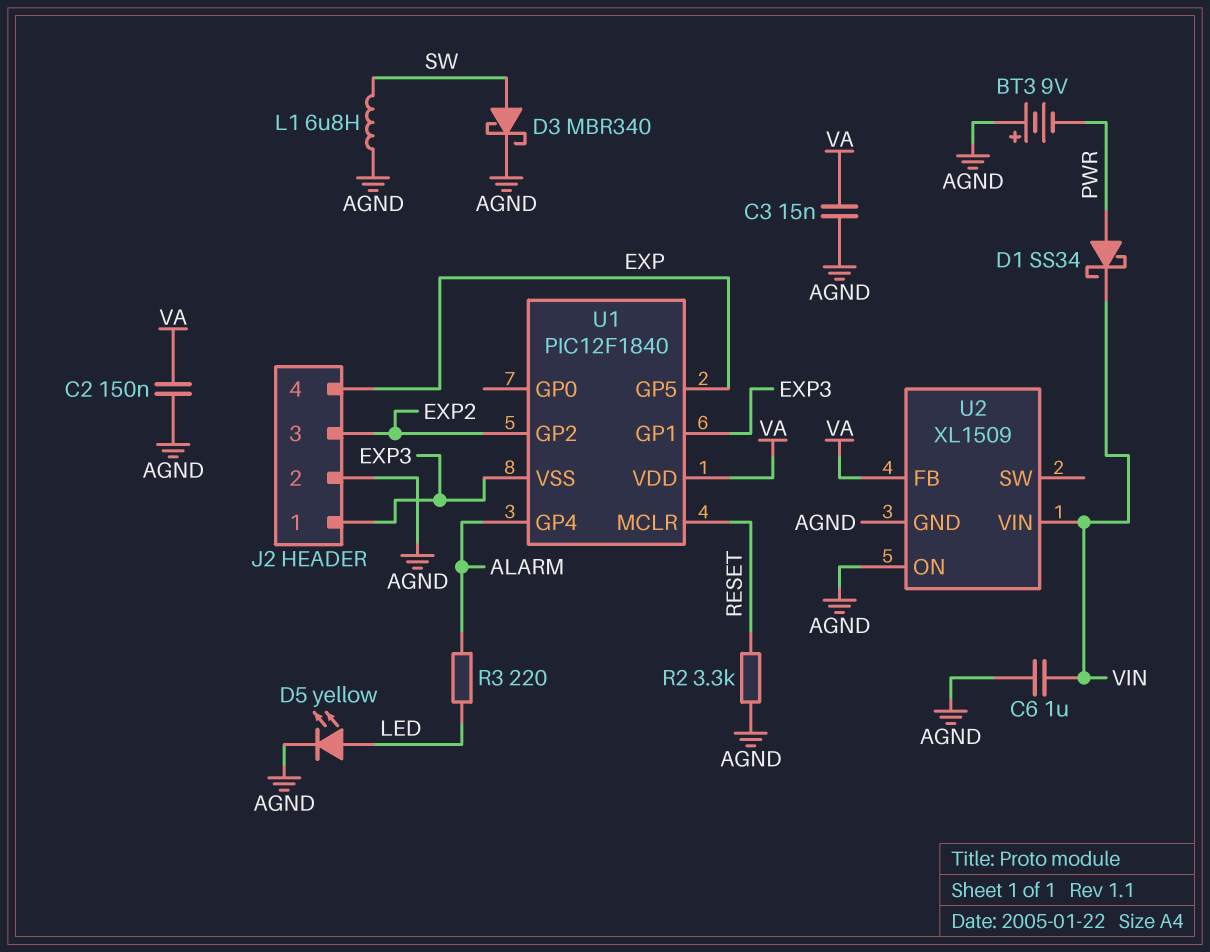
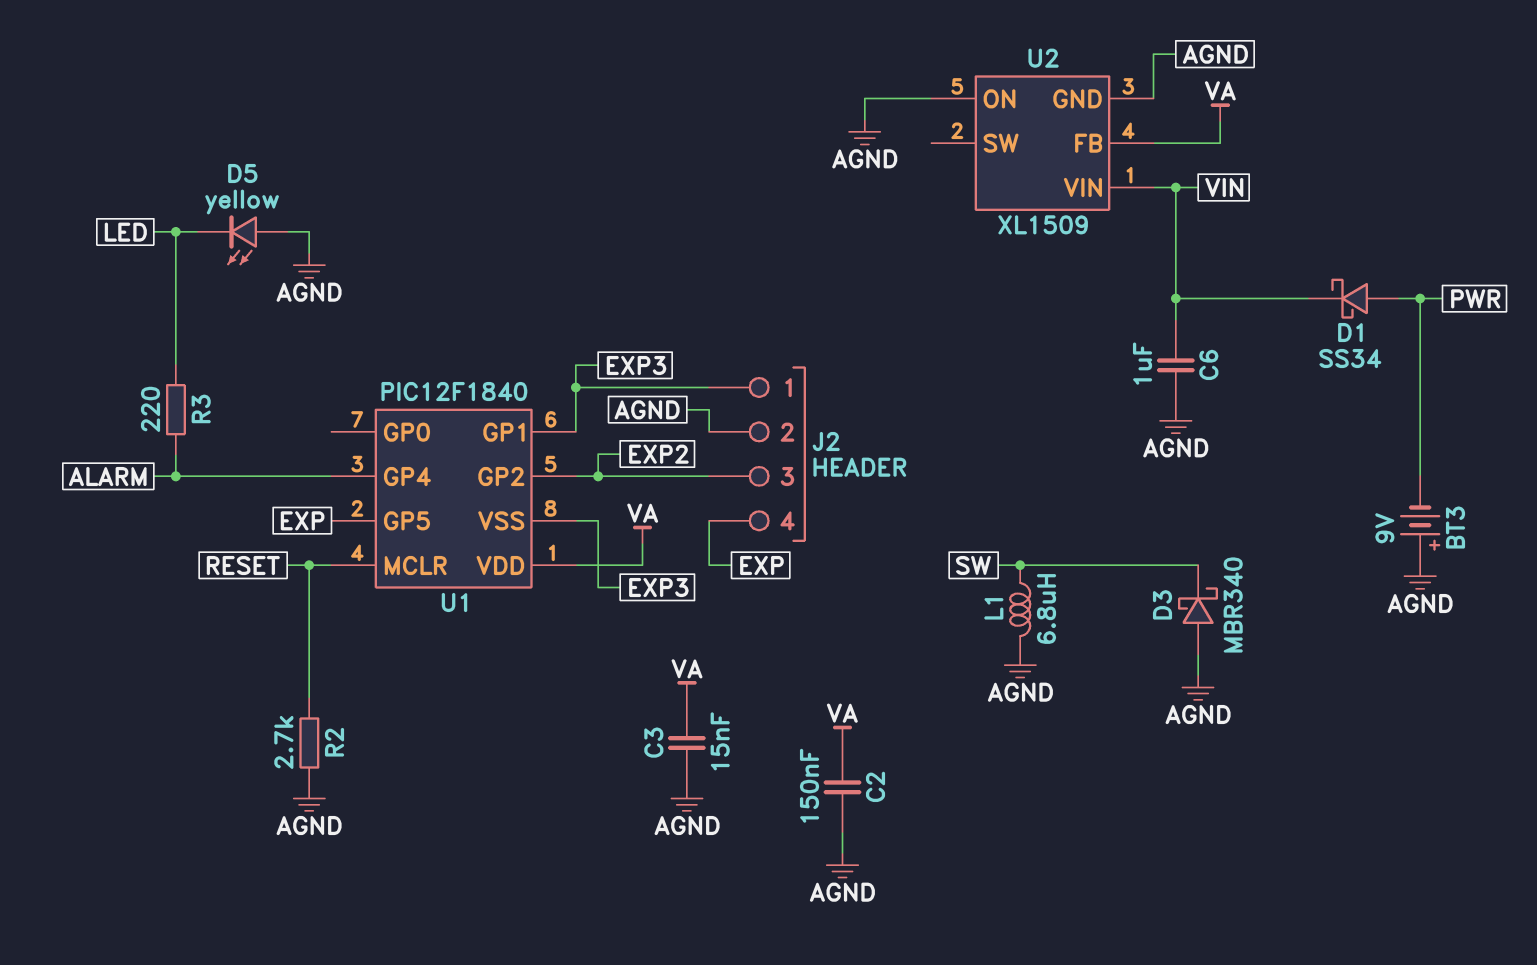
D3: schottky MBR340 (A SW, K AGND) -> schottky MBR340 (A AGND, K SW)
D5: LED yellow (A LED, K AGND) -> LED yellow (A AGND, K LED)
R2: 3.3k (AGND, RESET) -> 2.7k (AGND, RESET)

